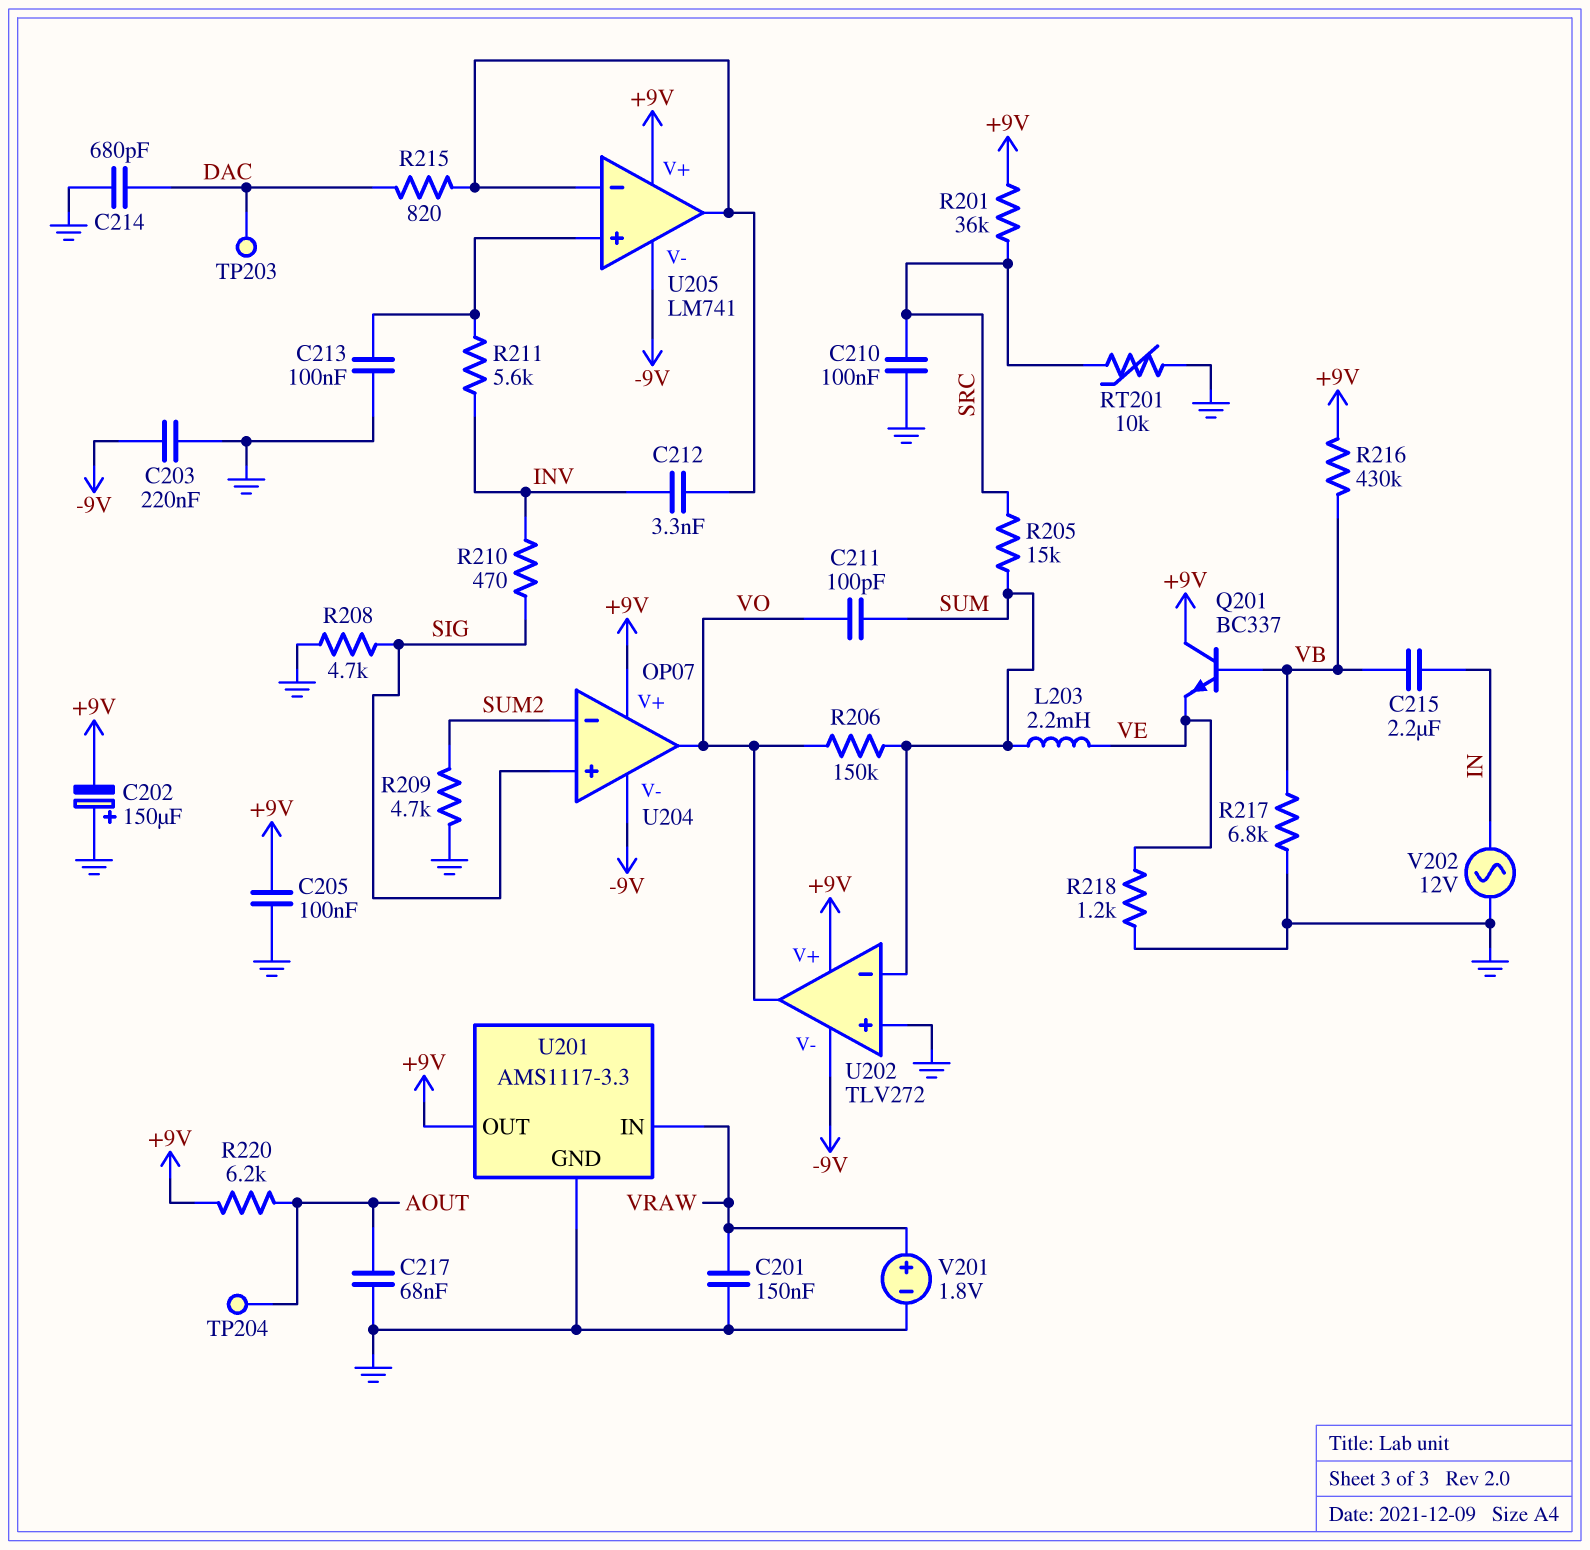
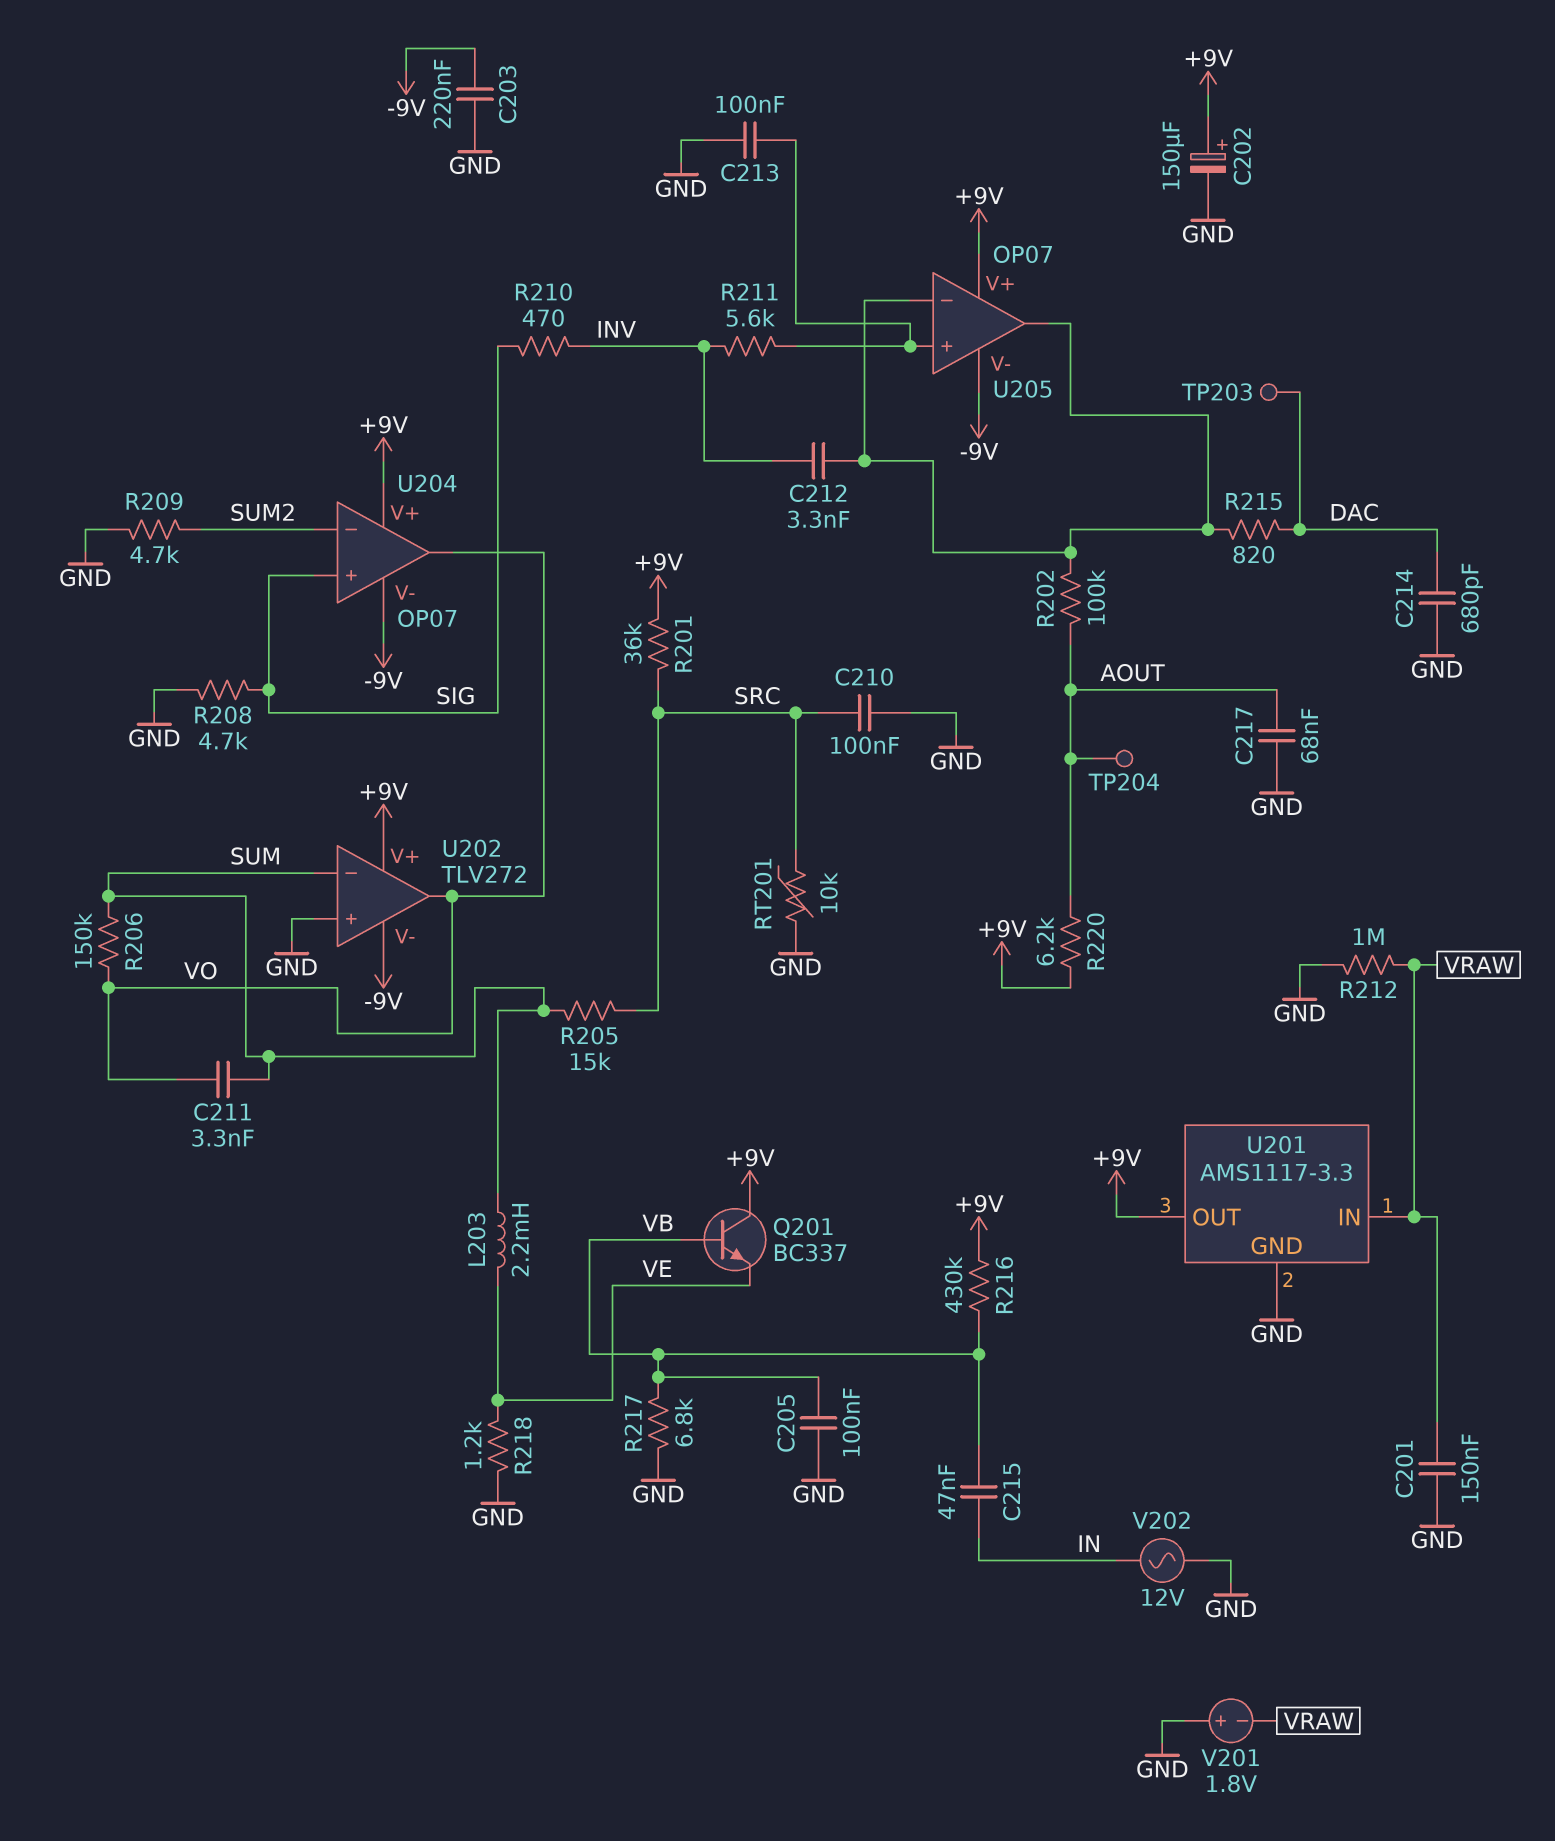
C202: 150uF (plus GND, minus +9V) -> 150uF (plus +9V, minus GND)
C205: 100nF (+9V, GND) -> 100nF (GND, VB)
C211: 100pF (SUM, VO) -> 3.3nF (SUM, VO)
C215: 2.2uF (IN, VB) -> 47nF (IN, VB)
R202: none -> 100k (AOUT, U205/in-)
R212: none -> 1M (GND, VRAW)
U205: LM741 -> OP07
V201: 1.8V (plus VRAW, minus GND) -> 1.8V (plus GND, minus VRAW)

